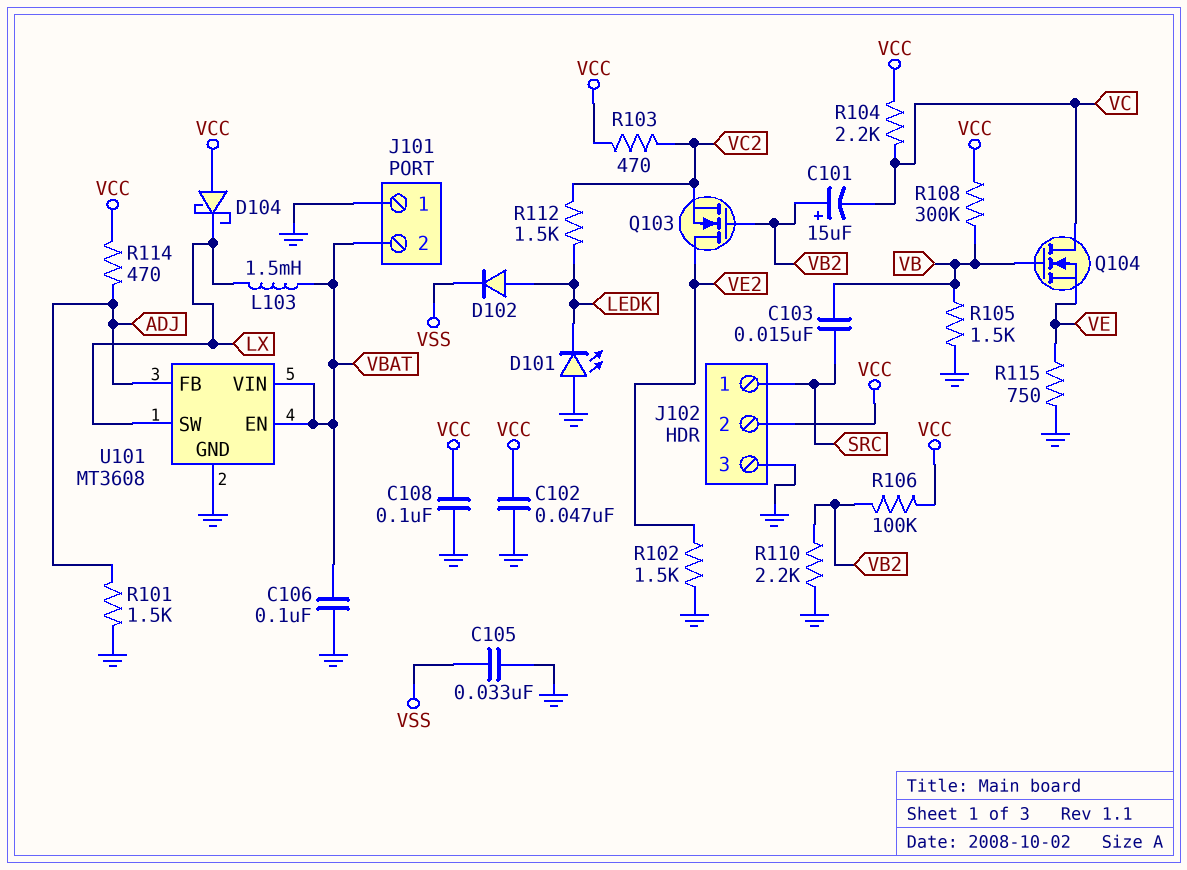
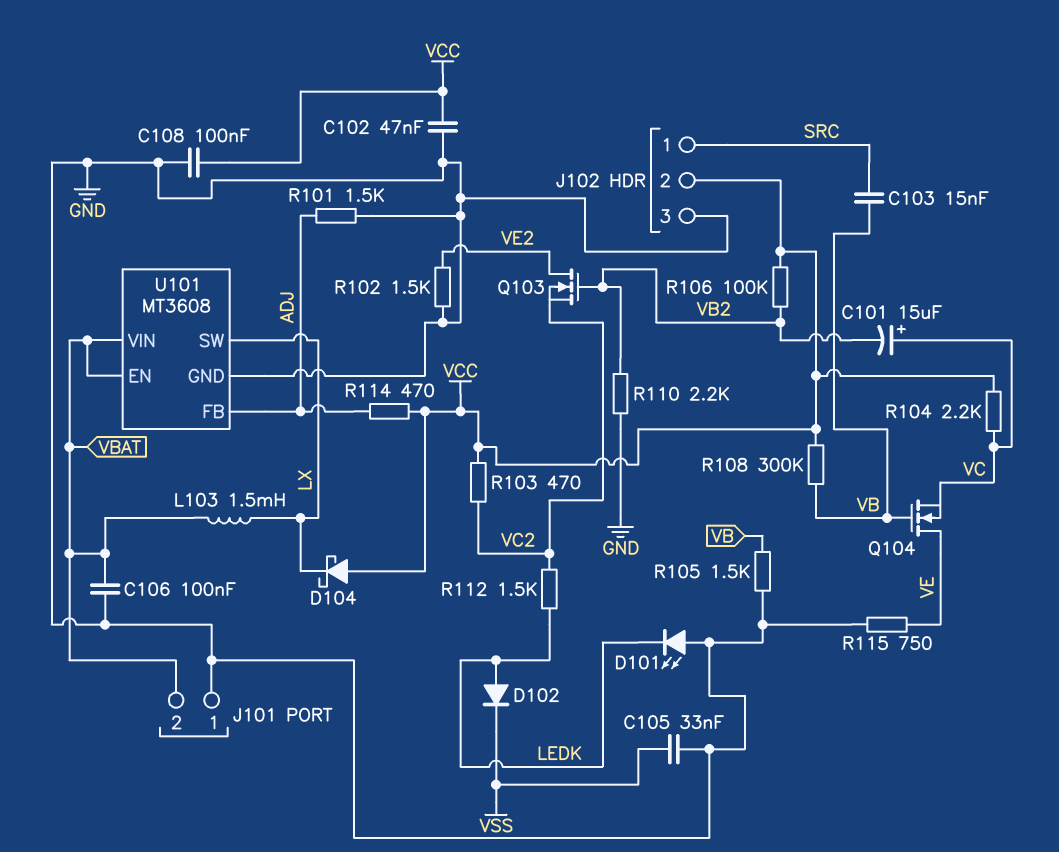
C101: 15uF (plus VB2, minus VC) -> 15uF (plus VC, minus VB2)
Q104: NMOS (G VB, D VC, S VE) -> NMOS (G VB, D VE, S VC)

